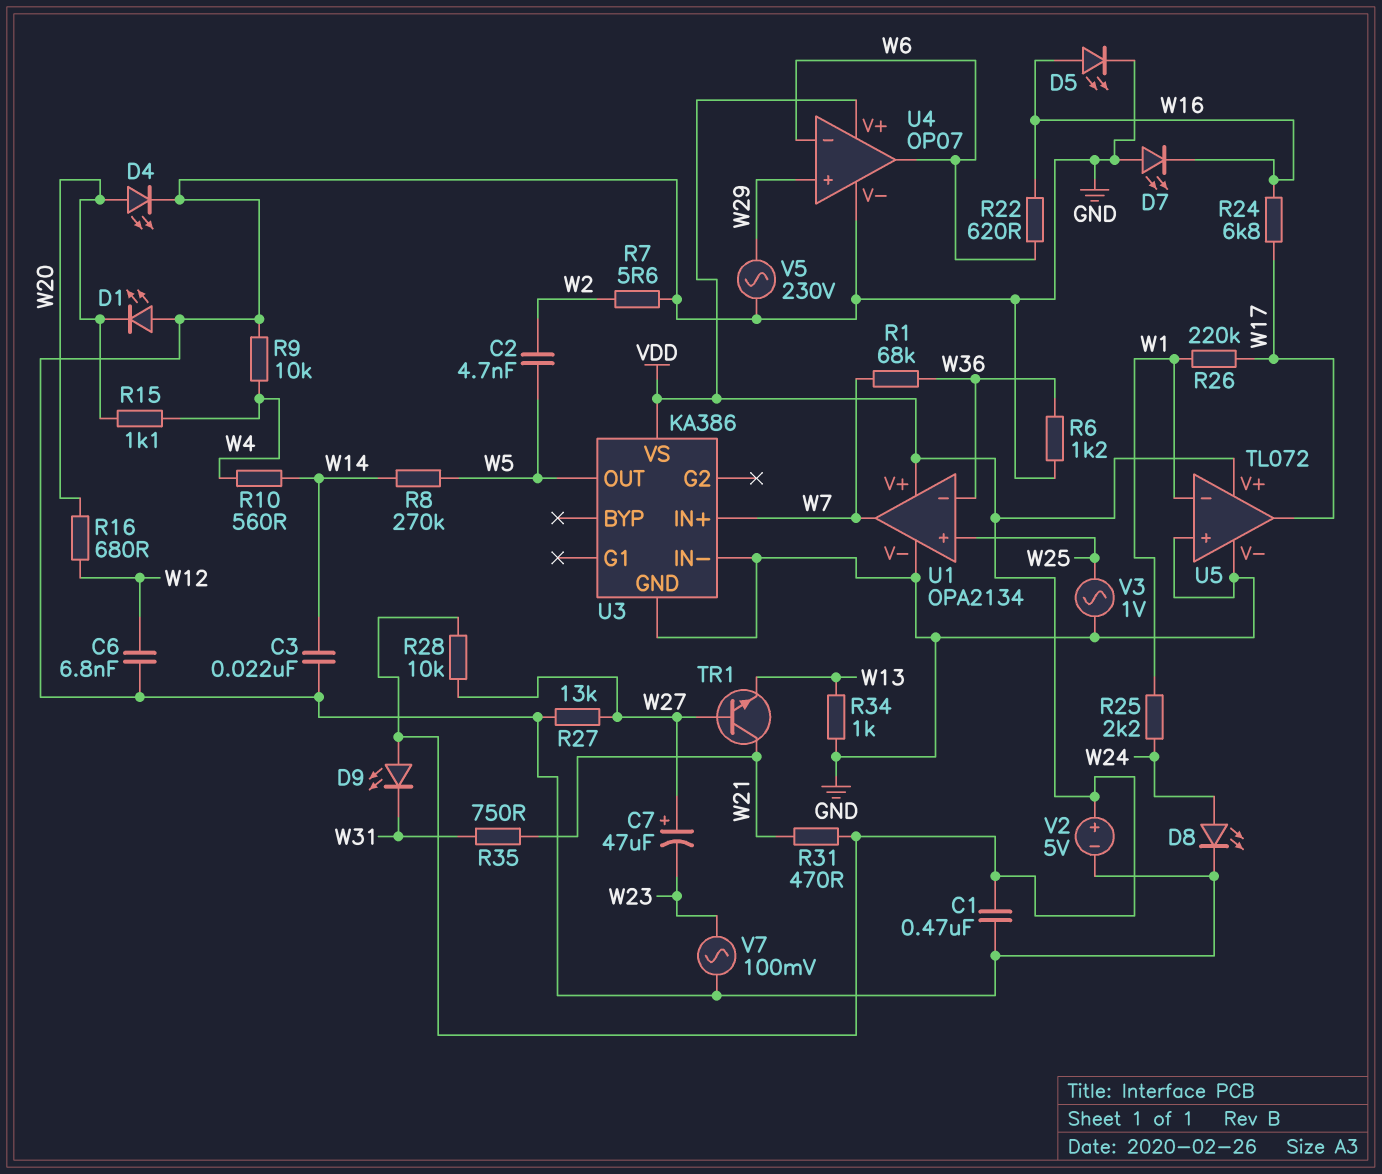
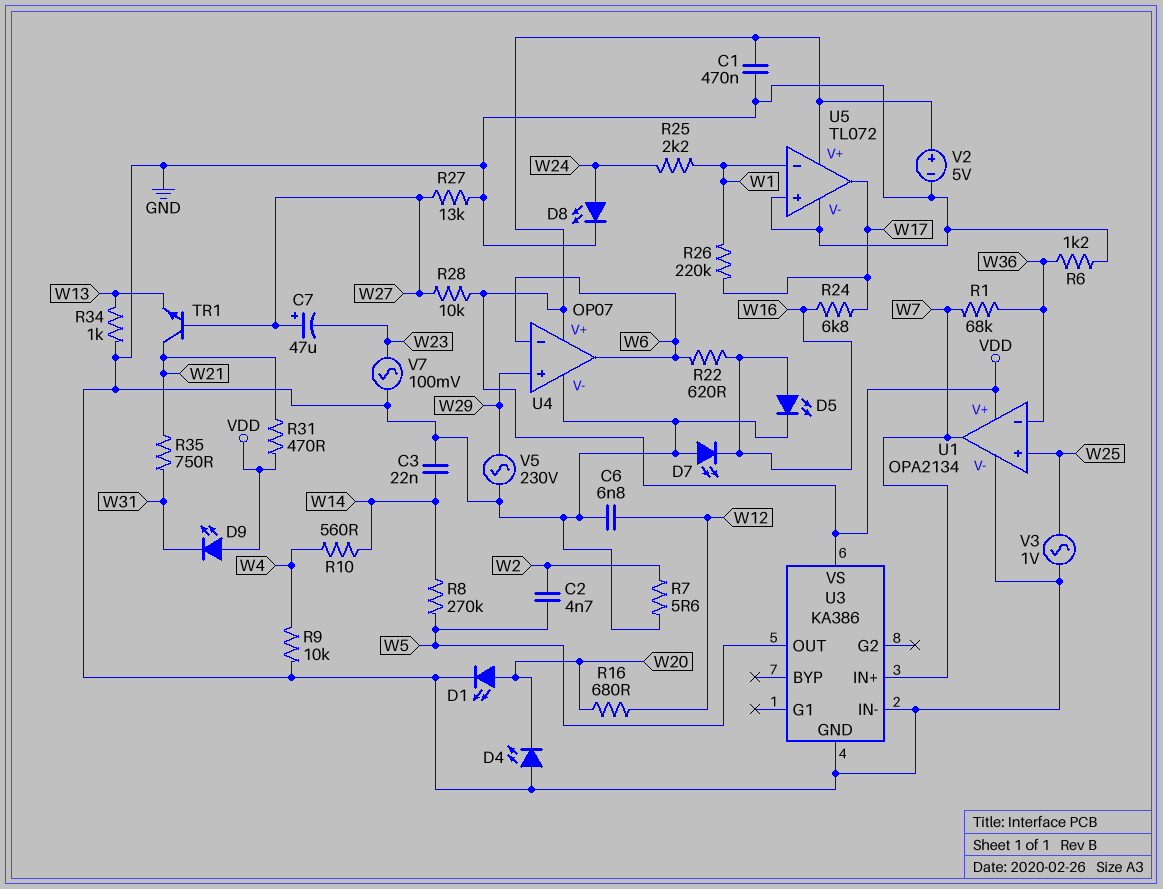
D1: LED (A GND, K W20) -> LED (A W20, K GND)
D4: LED (A W20, K GND) -> LED (A GND, K W20)
R15: 1.1k (W4, W20) -> none

